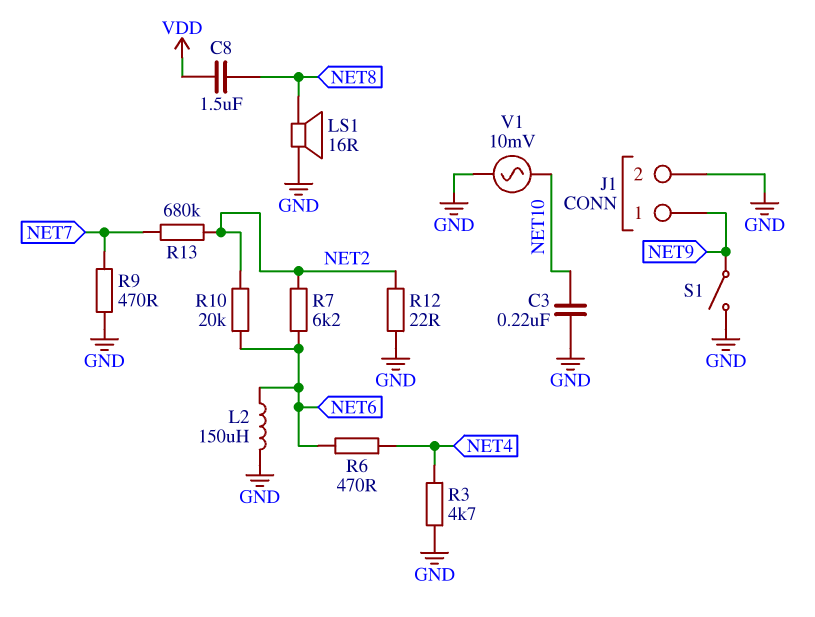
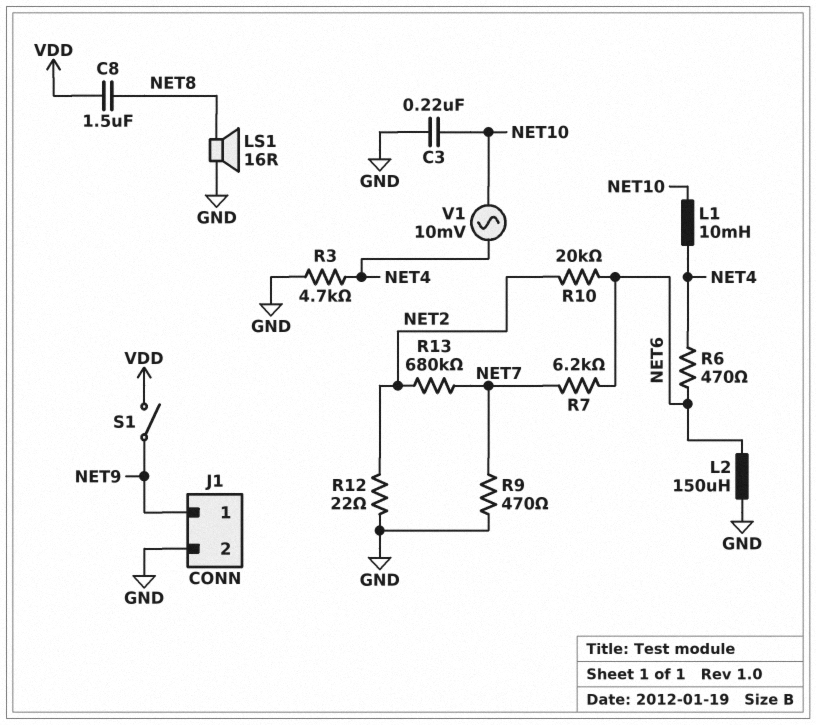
L1: none -> 10mH (NET4, NET10)
R7: 6.2k (NET2, NET6) -> 6.2k (NET6, NET7)
S1: switch (GND, NET9) -> switch (NET9, VDD)
V1: AC 10mV (GND, NET10) -> AC 10mV (NET4, NET10)

